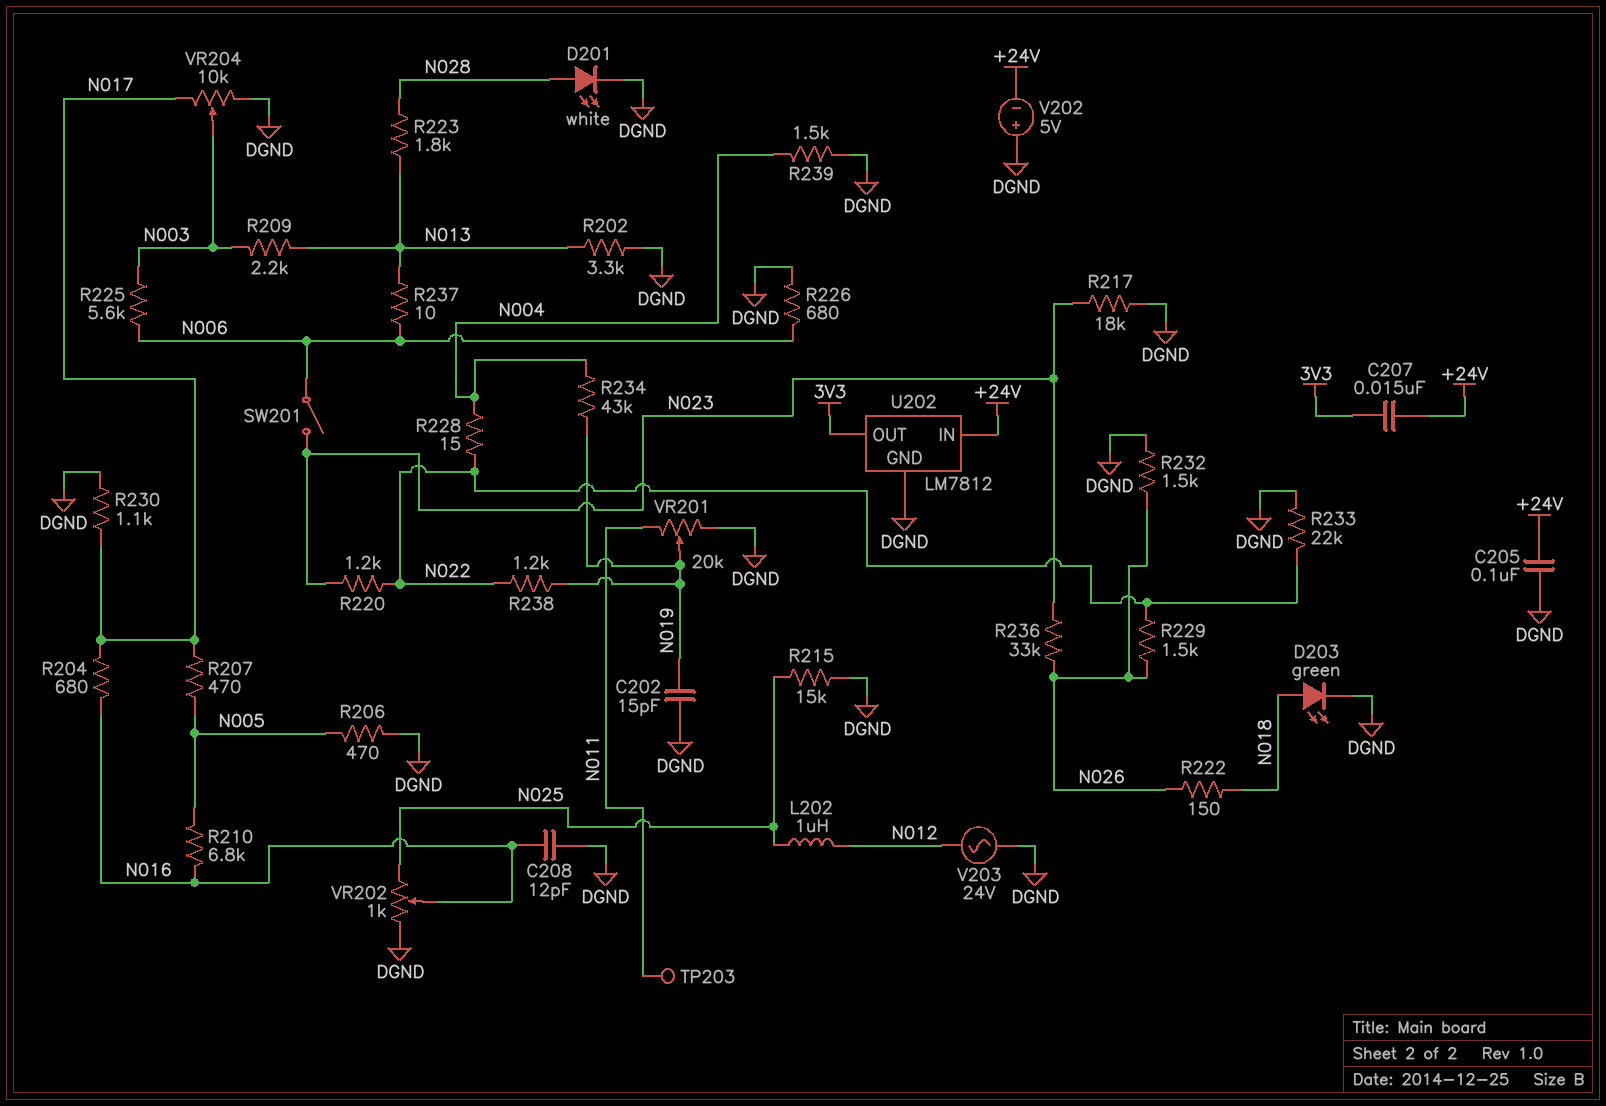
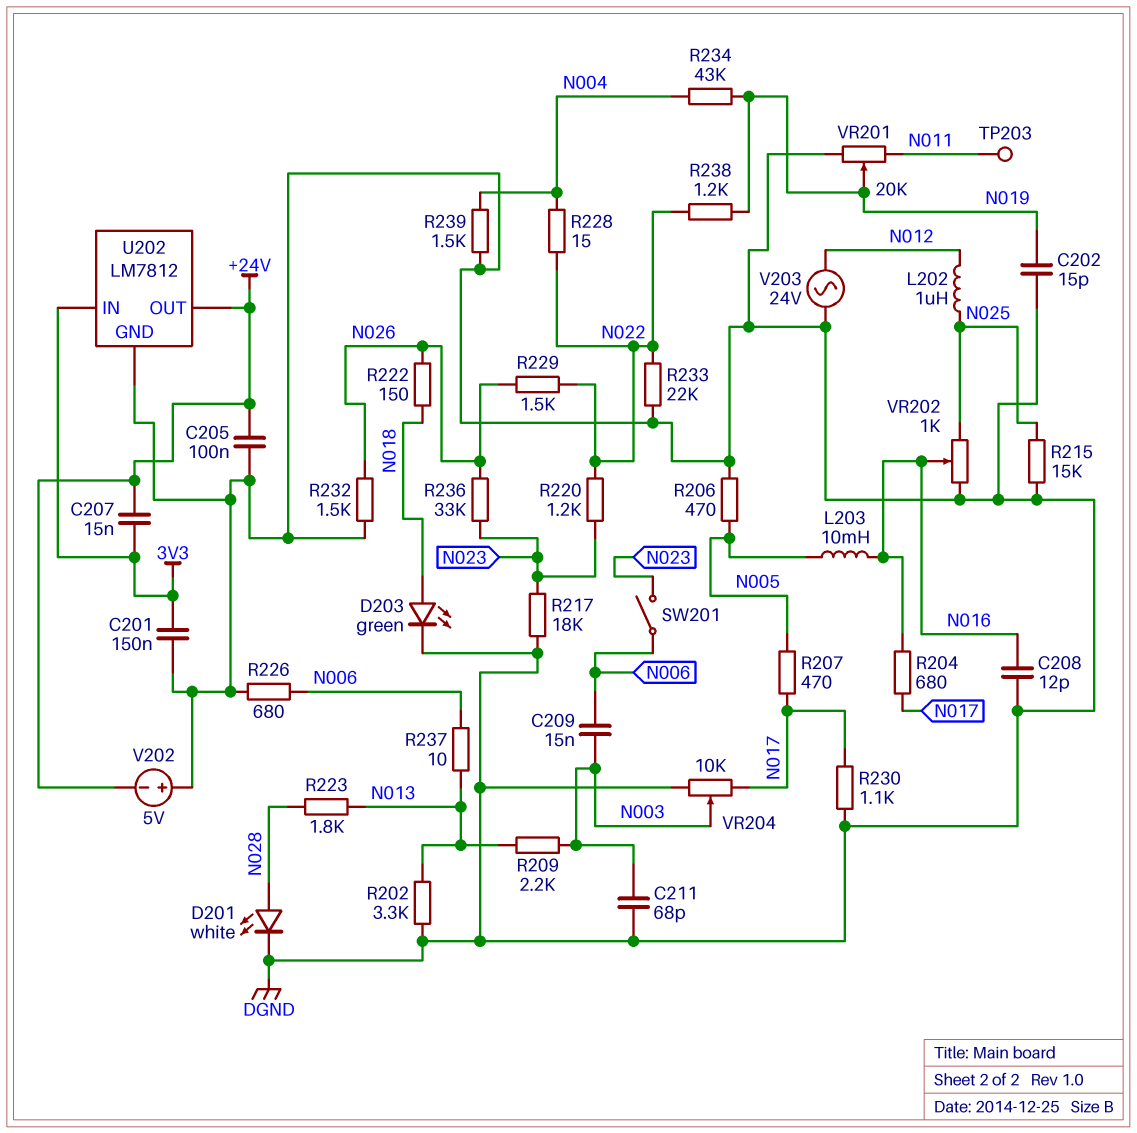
C201: none -> 150nF (3V3, DGND)
C209: none -> 15nF (N003, N006)
C211: none -> 68pF (DGND, N003)
L203: none -> 10mH (N005, N016)
R210: 6.8k (N005, N016) -> none
R225: 5.6k (N003, N006) -> none
U202 pin IN: +24V -> 3V3
U202 pin OUT: 3V3 -> +24V

